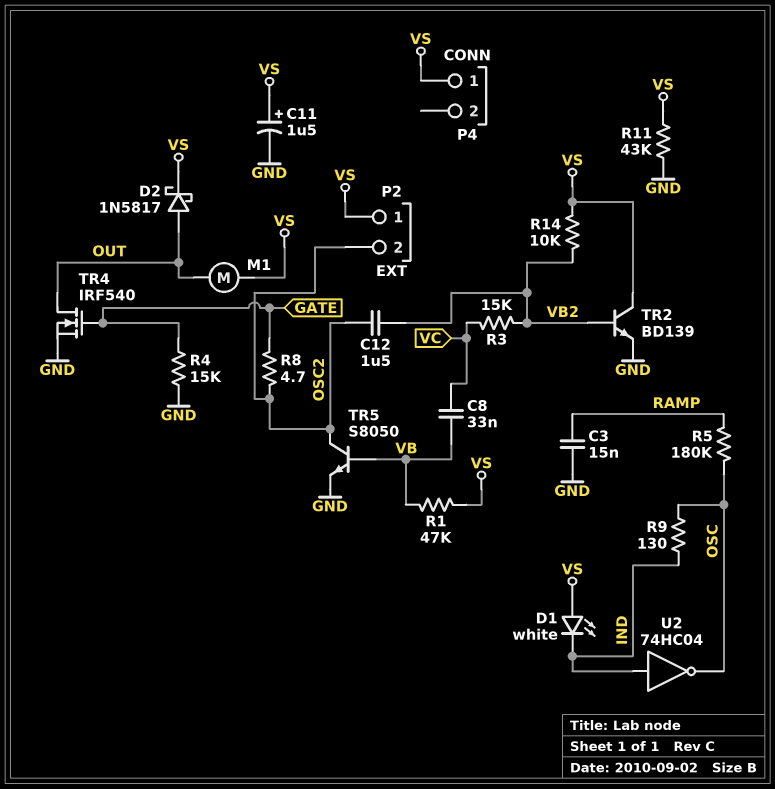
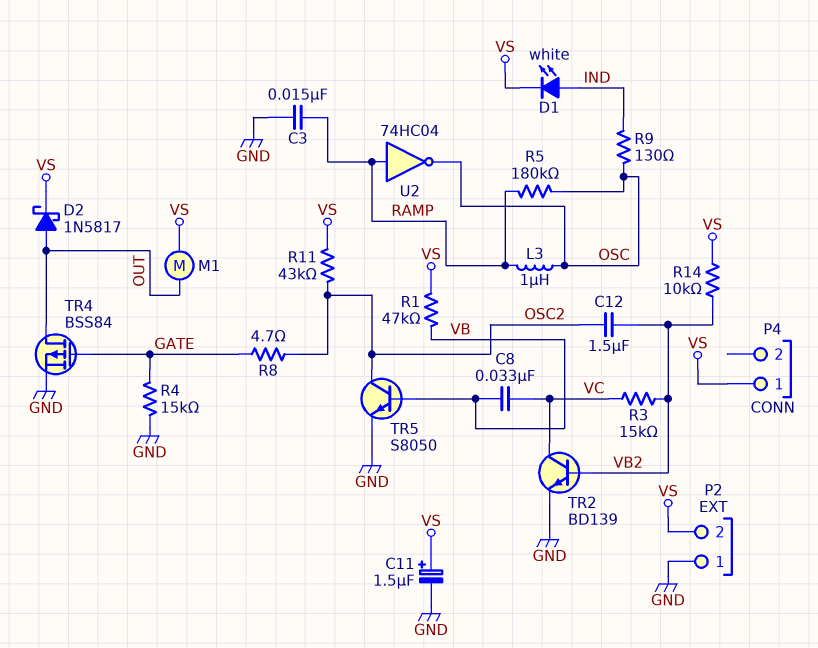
D1: LED white (A VS, K IND) -> LED white (A IND, K VS)
L3: none -> 1uH (OSC, RAMP)
P2 pin 1: VS -> GND
P2 pin 2: OSC2 -> VS
R11: 43k (GND, VS) -> 43k (OSC2, VS)
TR2: NPN BD139 (B VB2, C VS, E GND) -> NPN BD139 (B VB2, C VC, E GND)
TR4: NMOS IRF540 (G GATE, D OUT, S GND) -> PMOS BSS84 (G GATE, D OUT, S GND)
U2: NOT 74HC04 (in IND, out OSC) -> NOT 74HC04 (in RAMP, out OSC)

